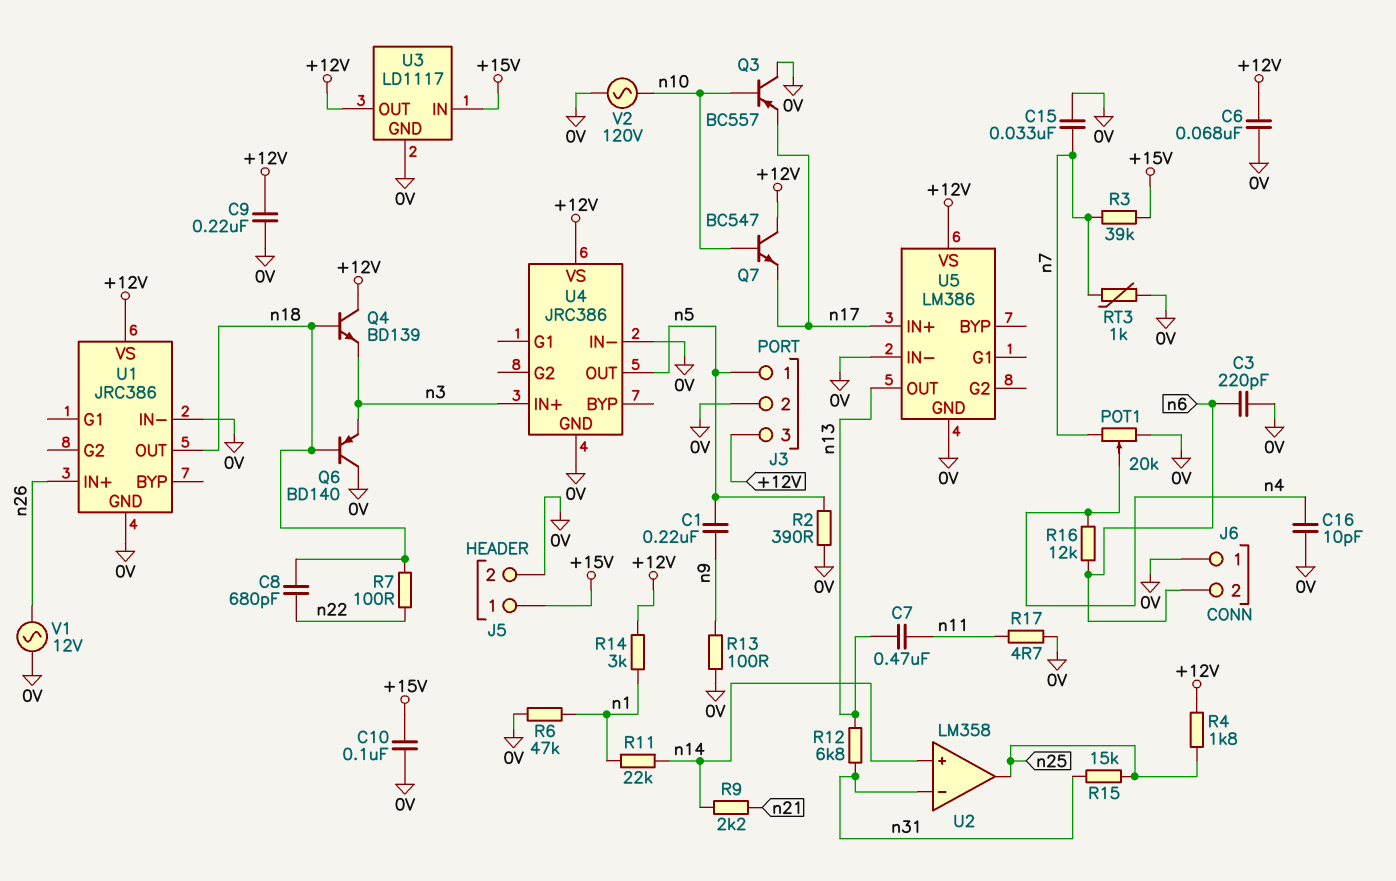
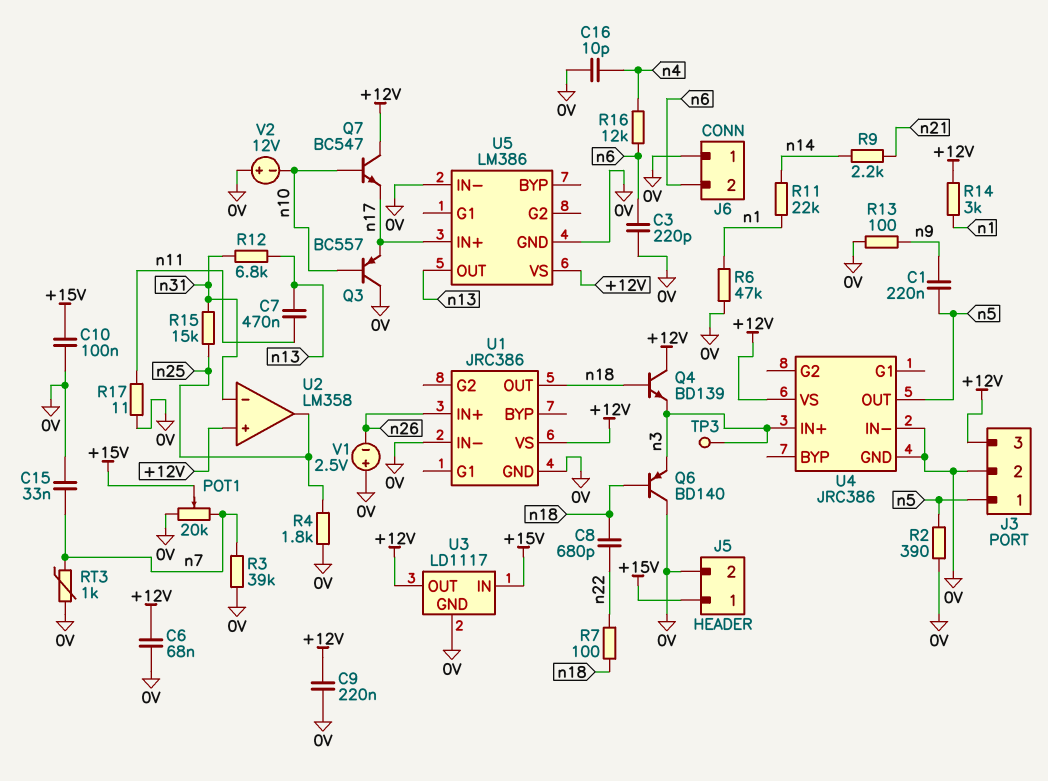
POT1: 20k (0V, n7, wiper n4) -> 20k (0V, n7, wiper +15V)
R3: 39k (+15V, n7) -> 39k (0V, n7)
R4: 1.8k (+12V, n25) -> 1.8k (0V, n25)
R17: 4.7 (0V, n11) -> 11 (0V, n11)
TP3: none -> test point (n3)
U2 pin in+: n14 -> +12V
V1: AC 12V (0V, n26) -> 2.5V (plus 0V, minus n26)
V2: AC 120V (0V, n10) -> 12V (plus 0V, minus n10)

